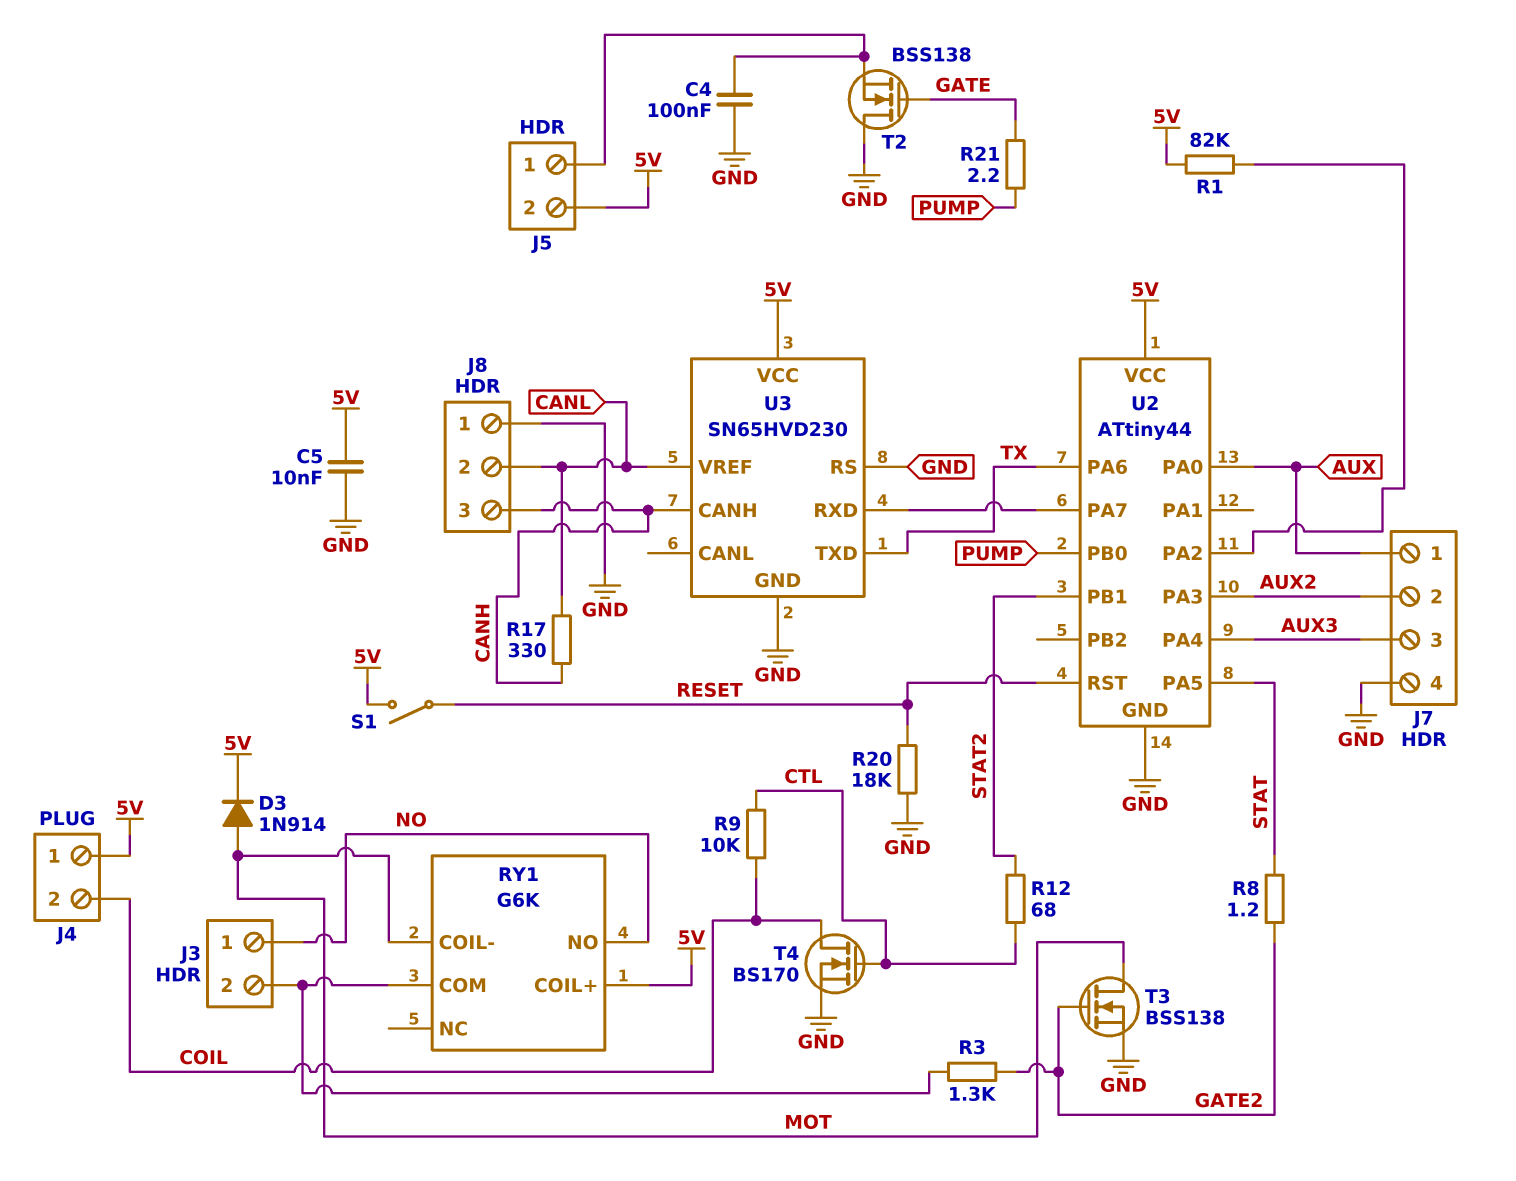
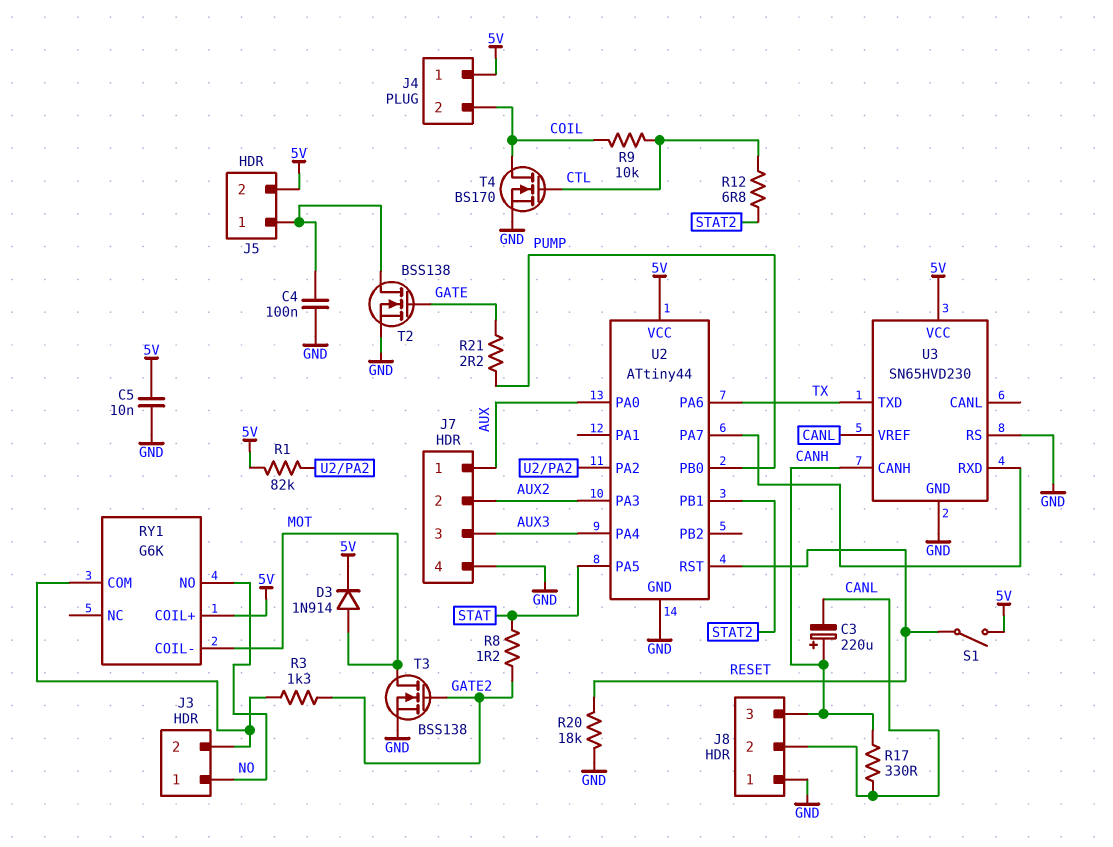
C3: none -> 220uF (plus CANH, minus CANL)
R12: 68 (CTL, STAT2) -> 6.8 (CTL, STAT2)
T2: NMOS BSS138 (G GATE, D GND, S J5/1) -> NMOS BSS138 (G GATE, D J5/1, S GND)

